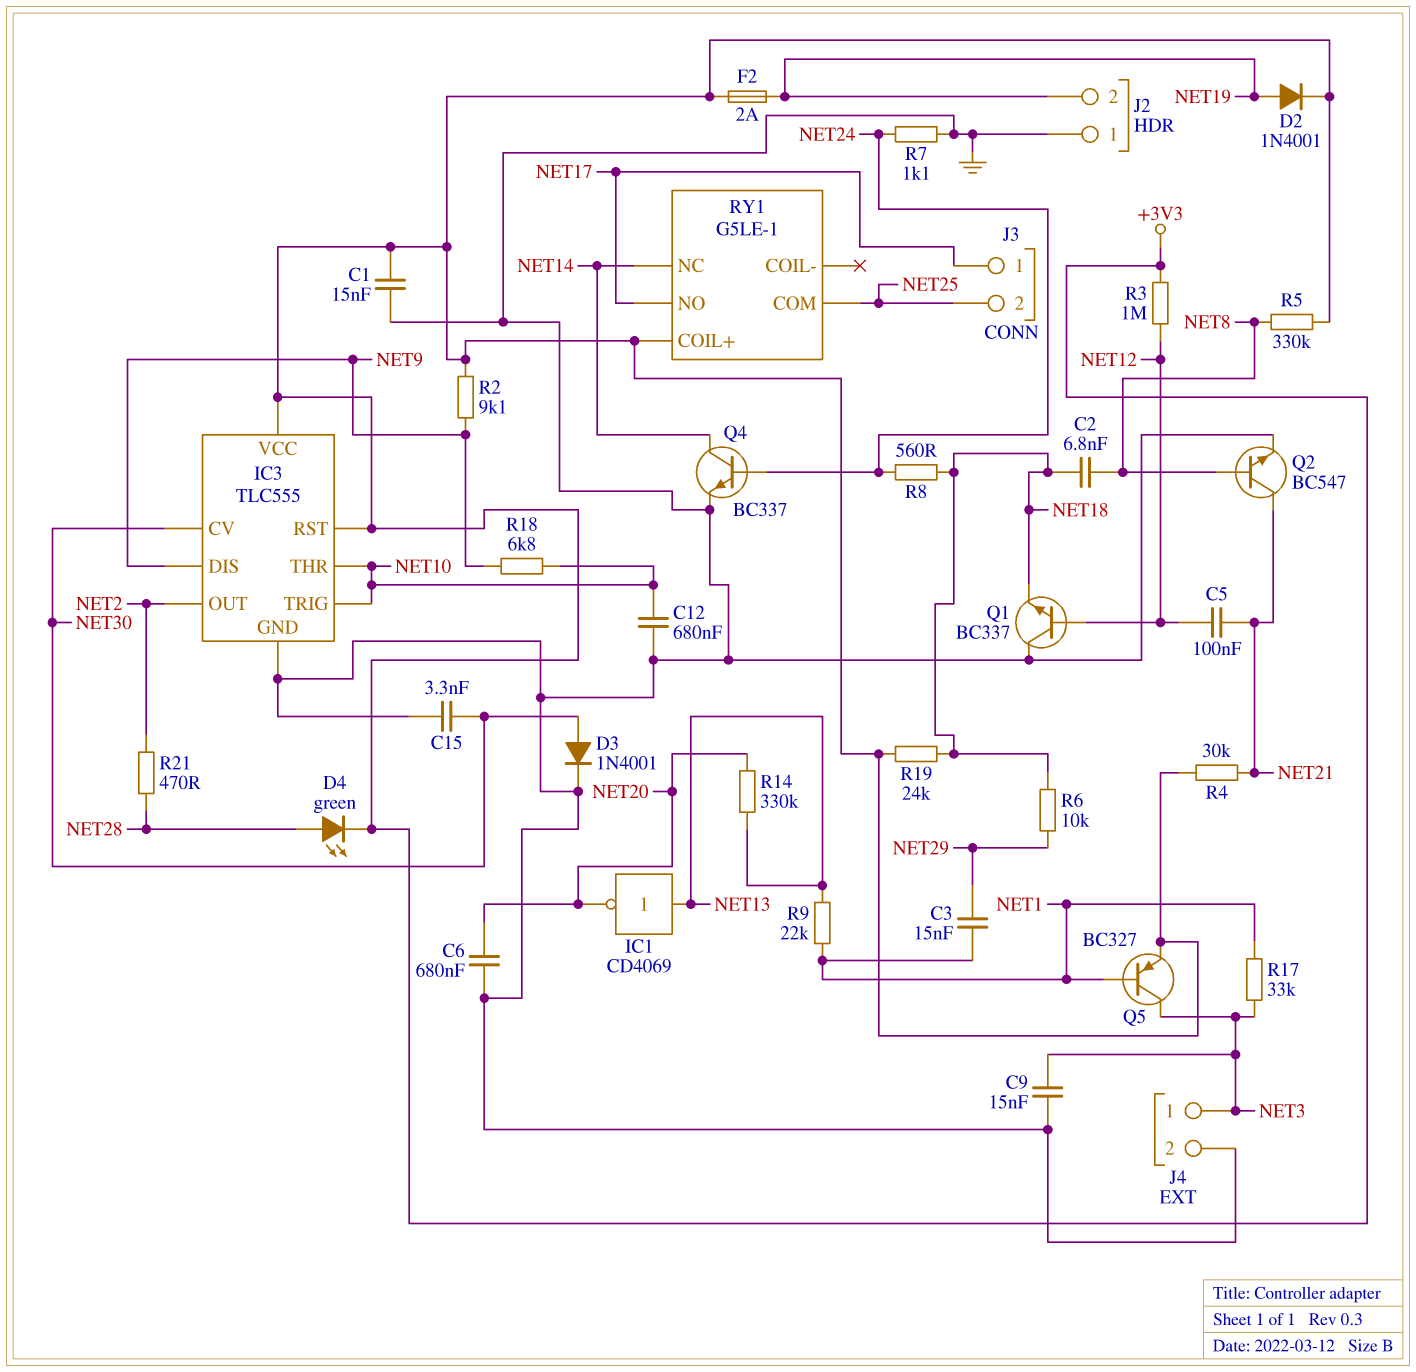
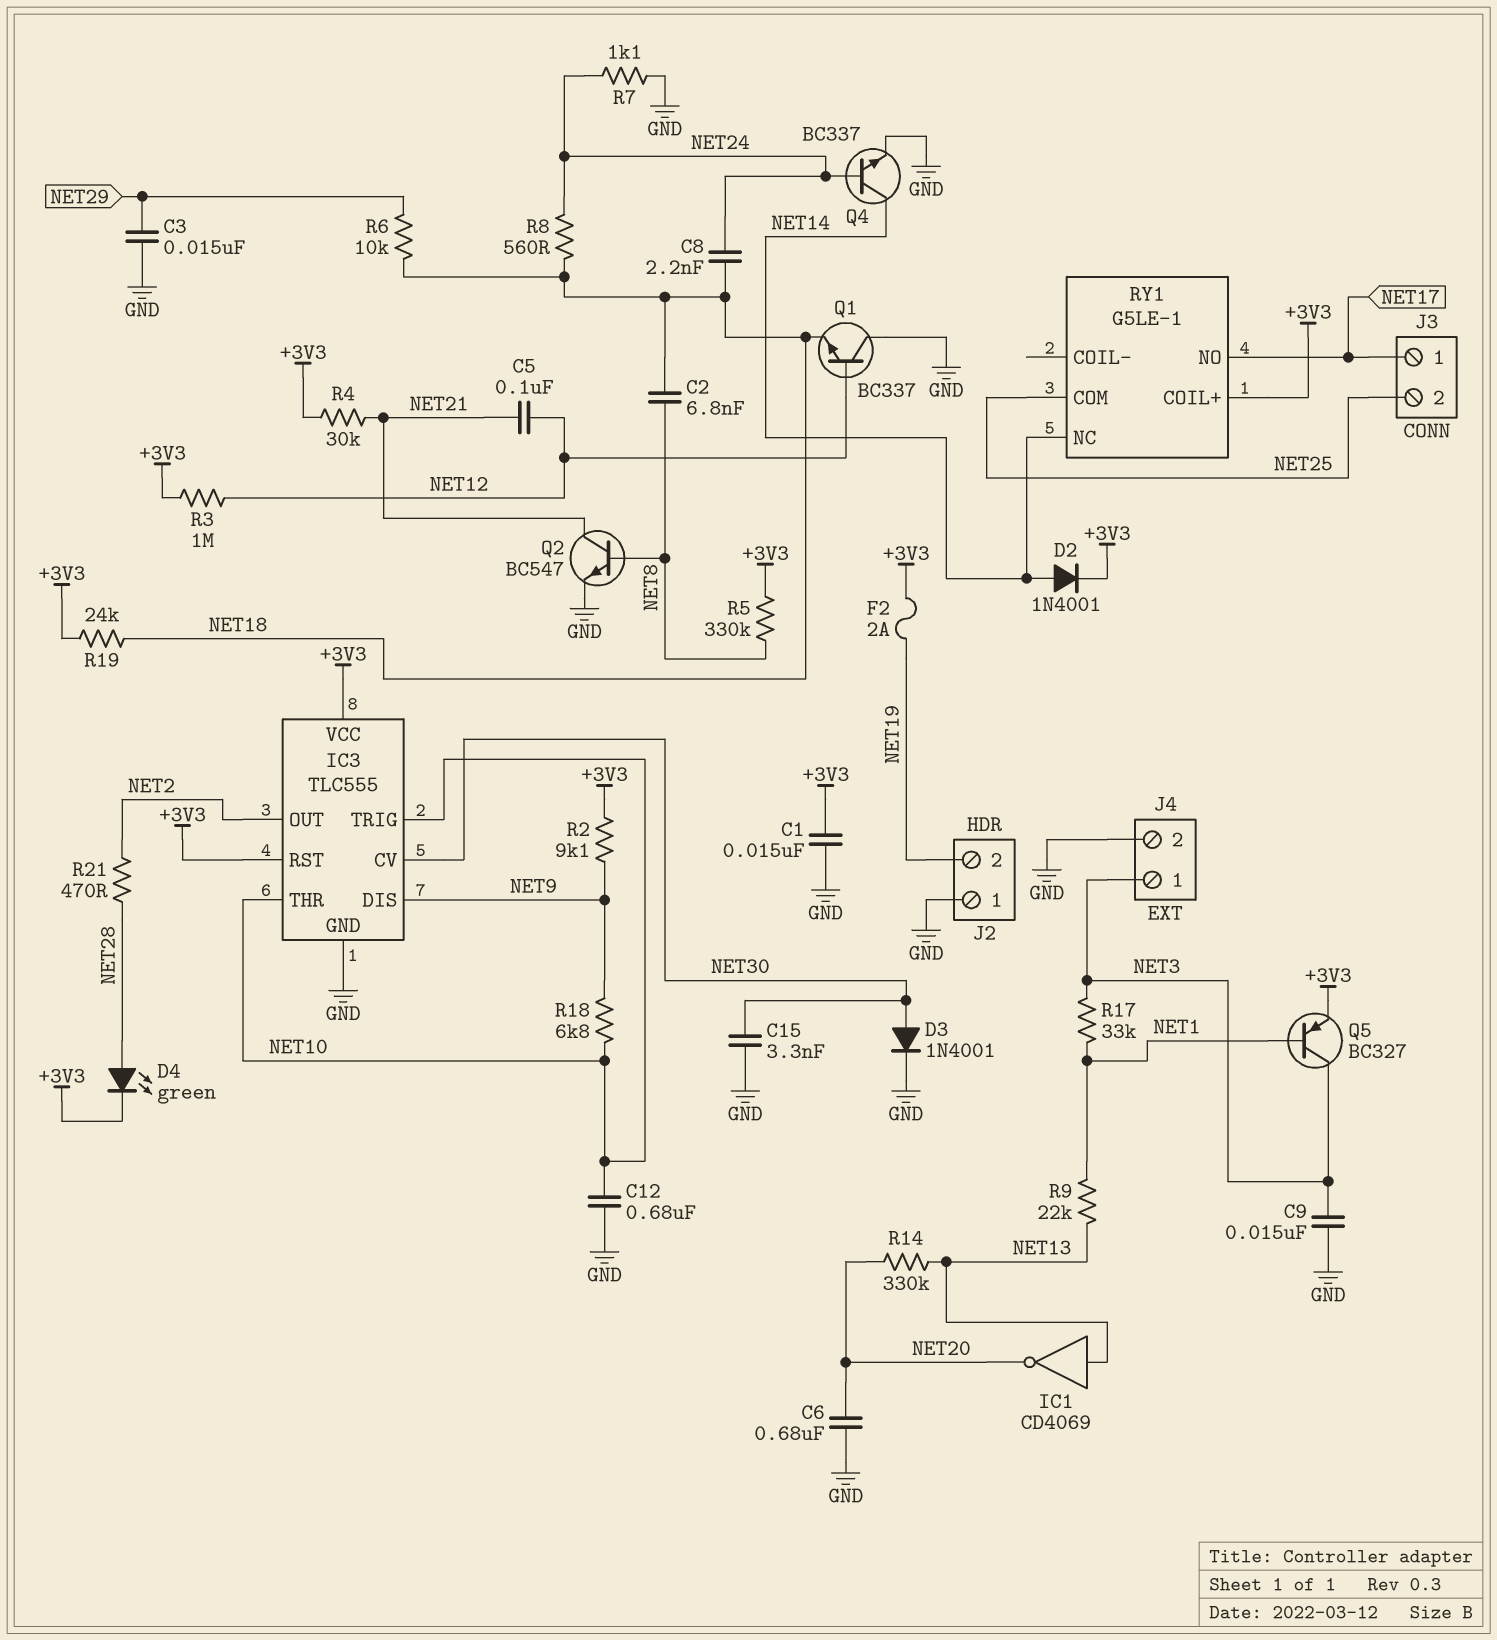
C3: 15nF (NET1, NET29) -> 15nF (GND, NET29)
C8: none -> 2.2nF (NET18, NET24)
D2: diode 1N4001 (A NET19, K +3V3) -> diode 1N4001 (A NET14, K +3V3)

